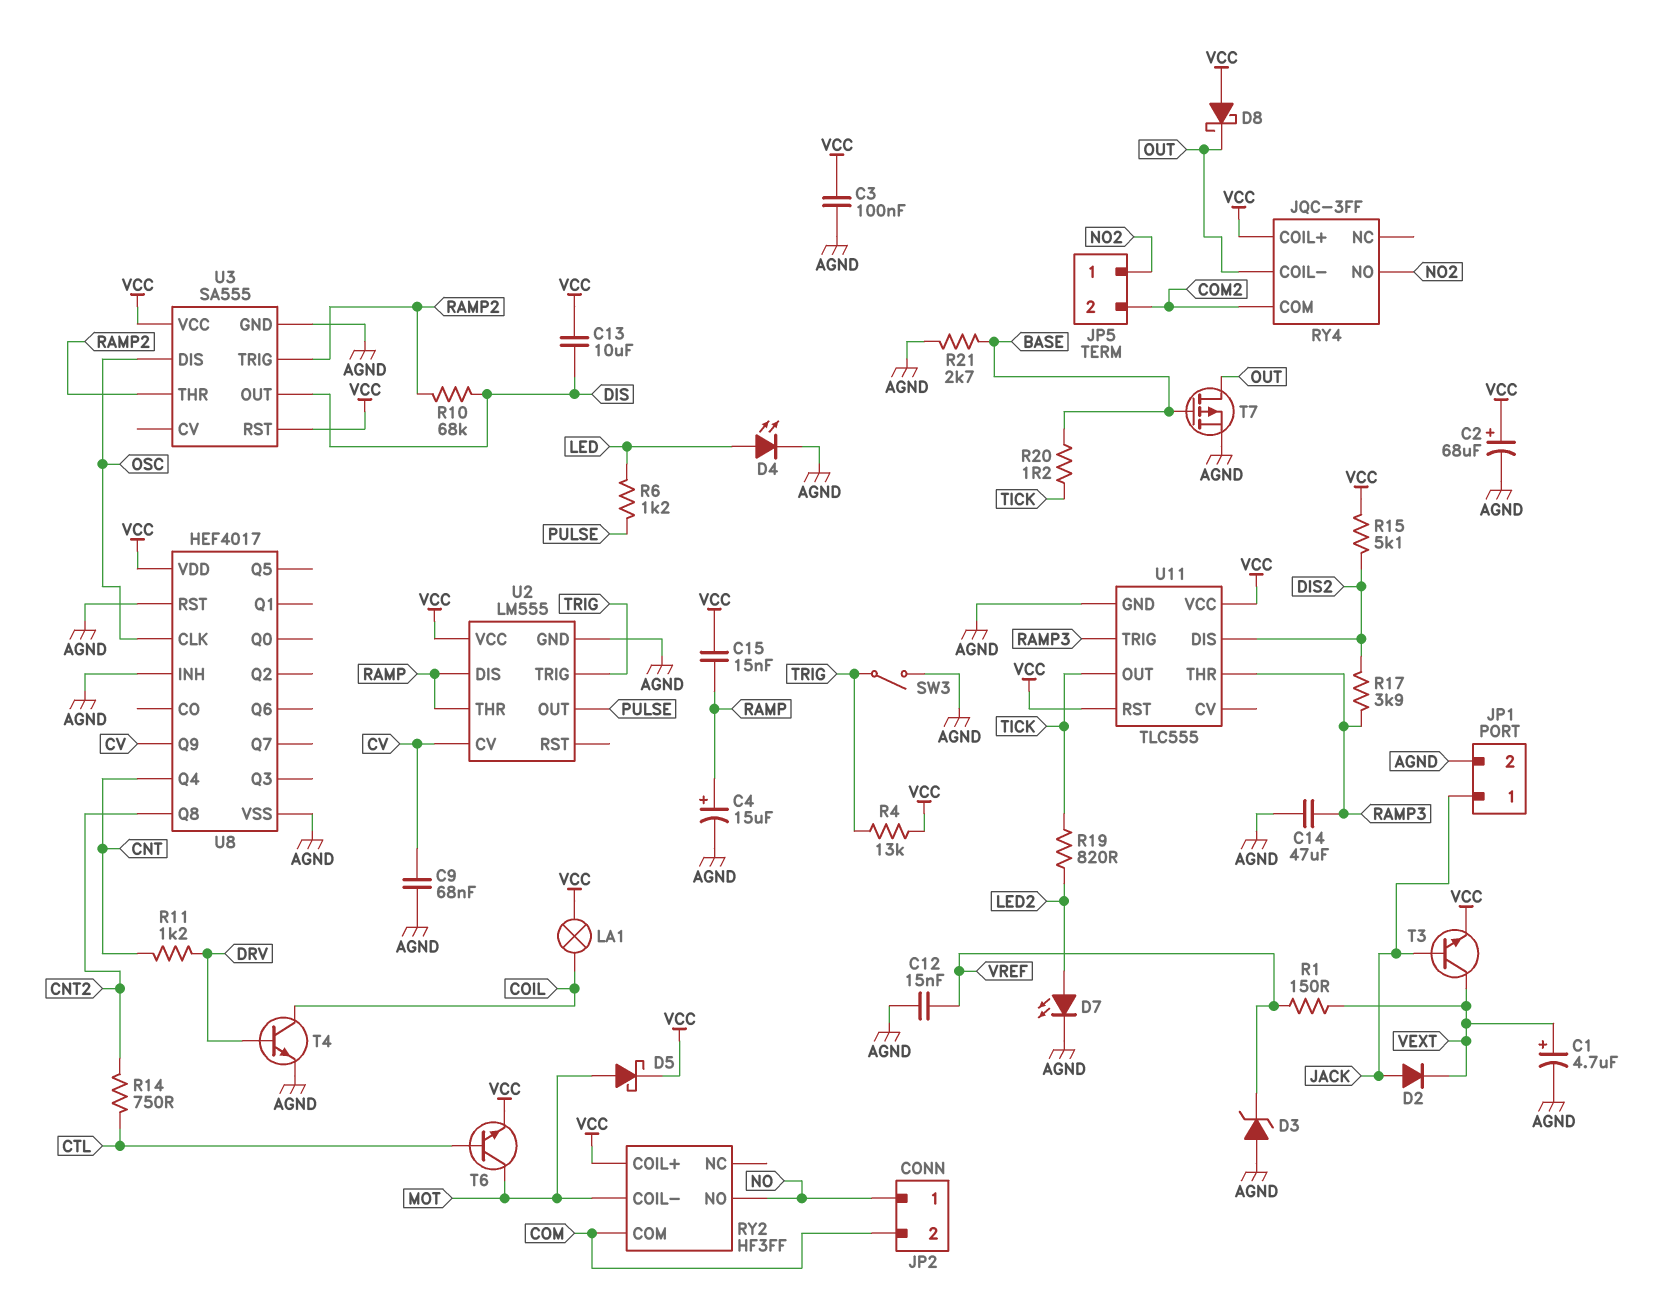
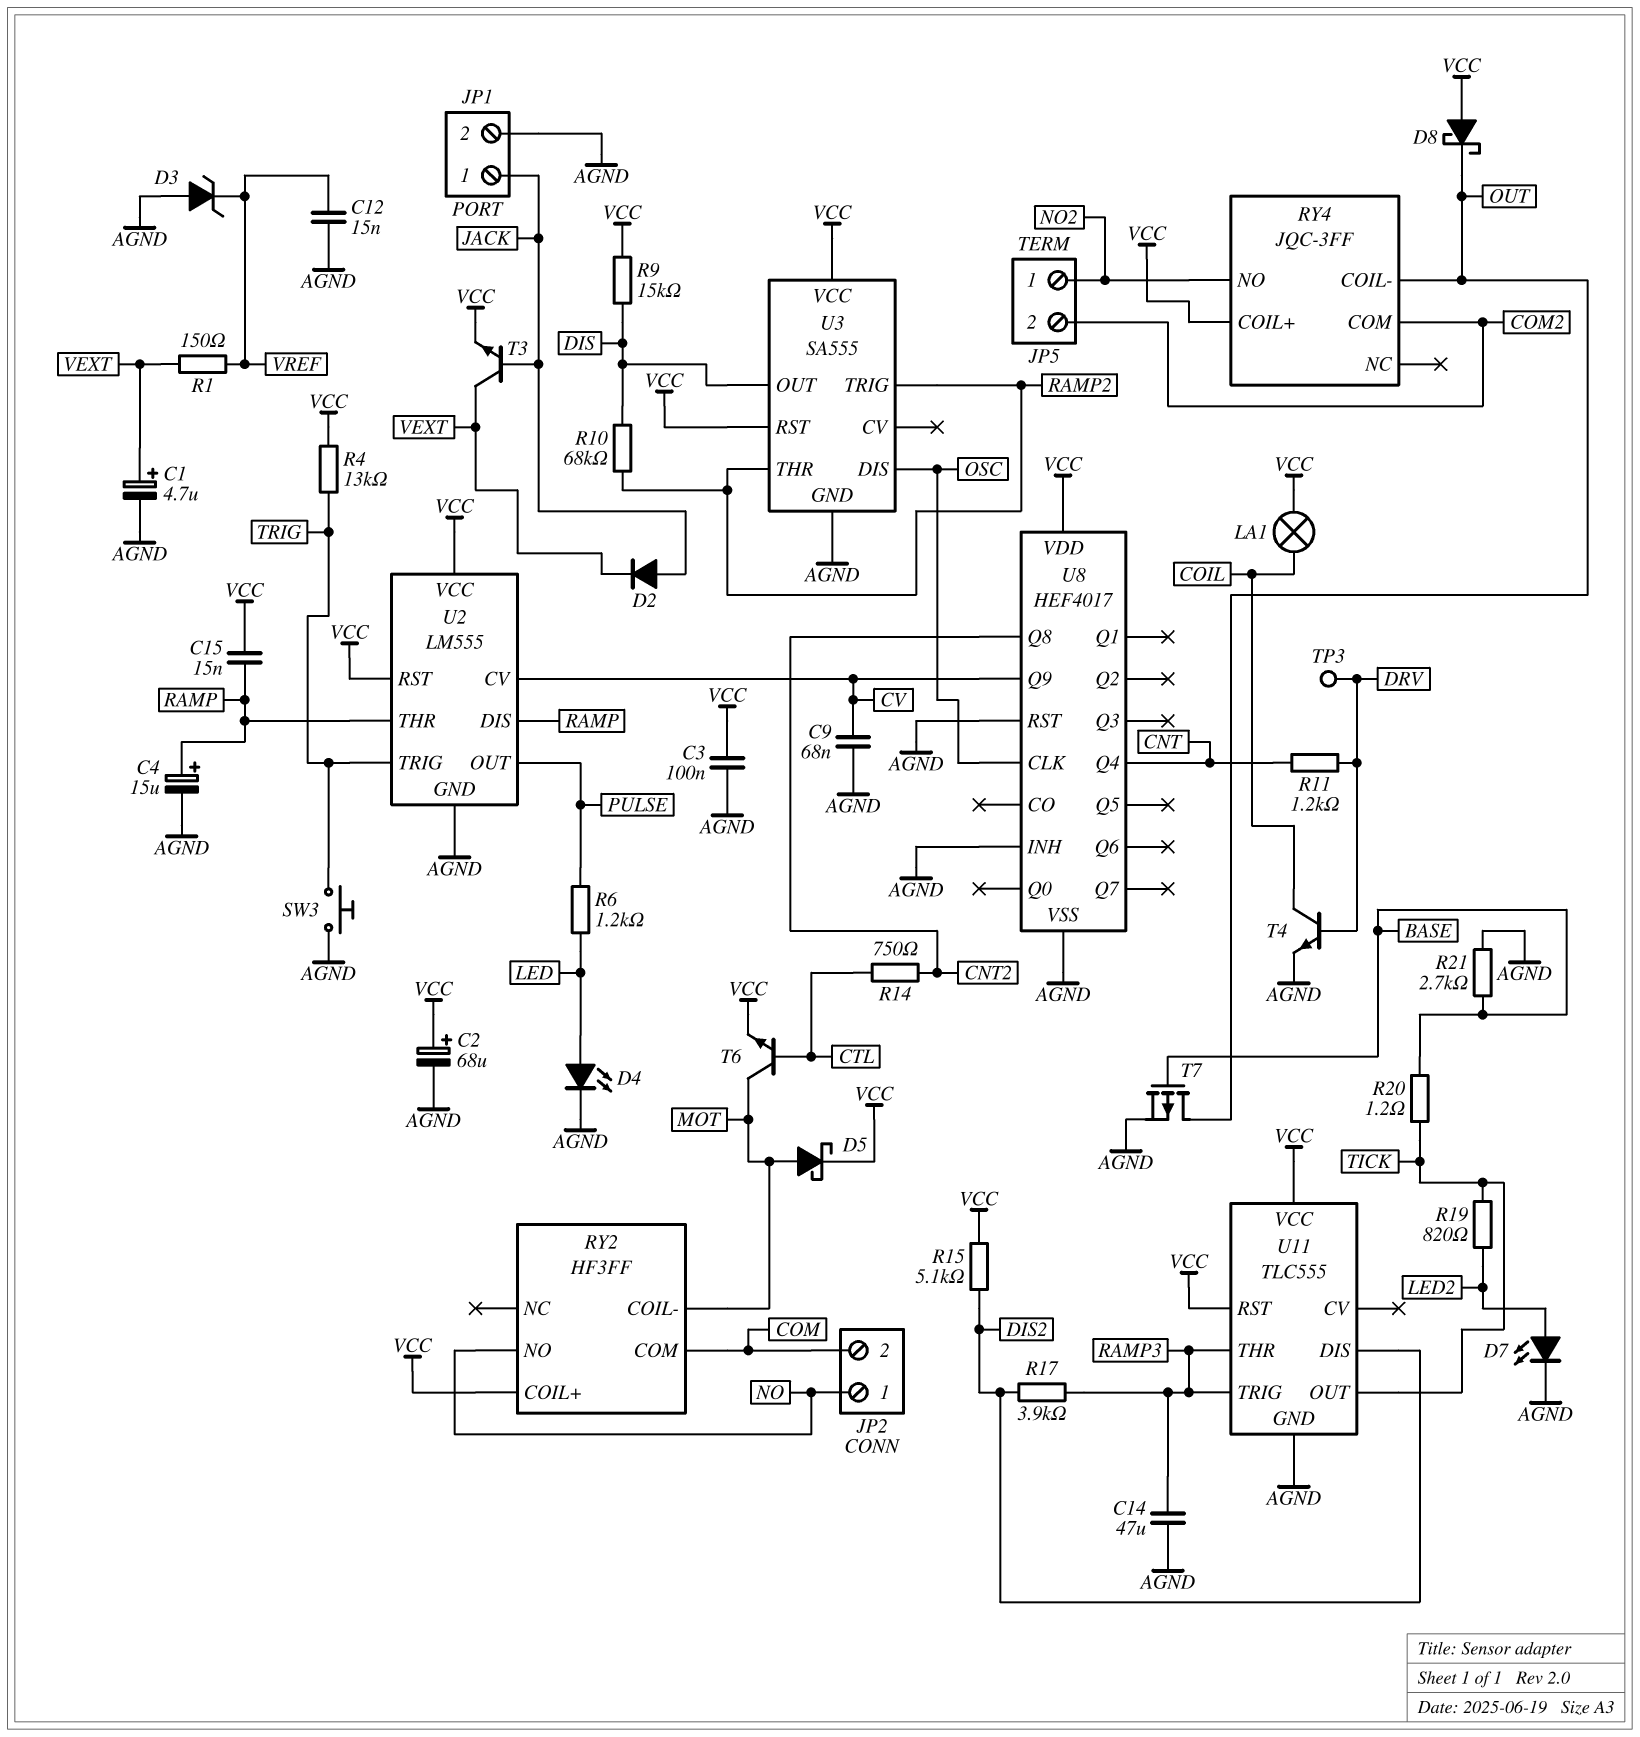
C13: 10uF (DIS, VCC) -> none
R9: none -> 15k (DIS, VCC)
SW3: switch (AGND, TRIG) -> button (AGND, TRIG)
TP3: none -> test point (DRV)
U2 pin RST: none -> VCC

